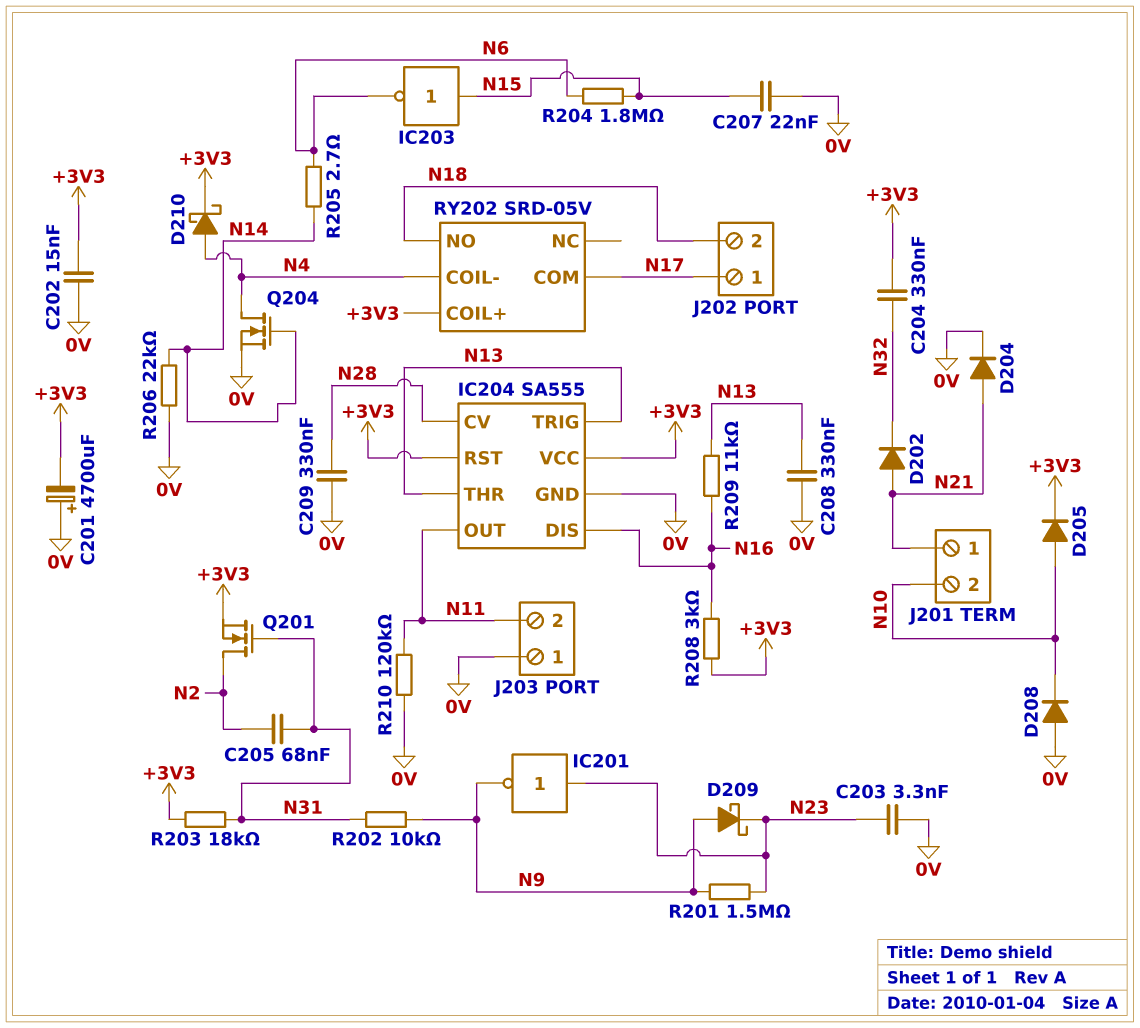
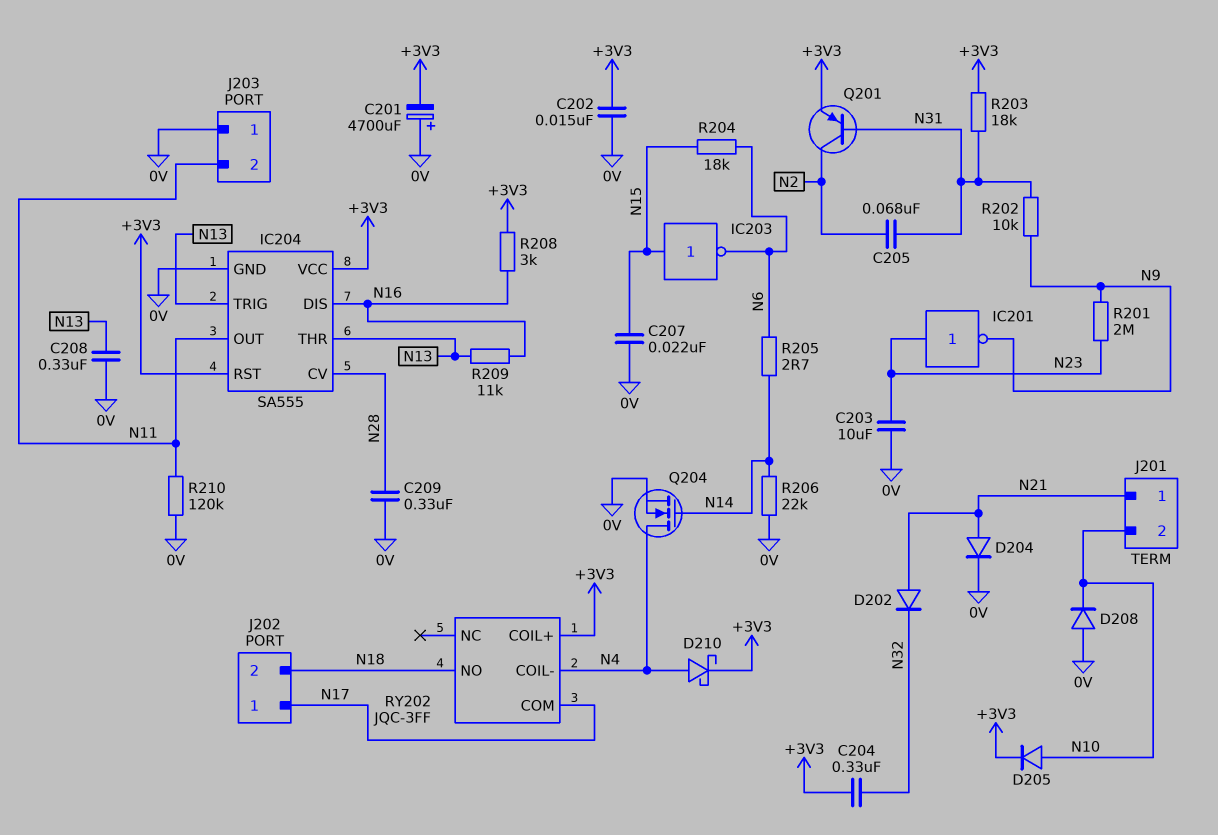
C203: 3.3nF (0V, N23) -> 10uF (0V, N23)
D209: schottky (A N9, K N23) -> none
Q201: NMOS (G N31, D N2, S +3V3) -> PNP (B N31, C N2, E +3V3)
R201: 1.5M (N9, N23) -> 2M (N9, N23)
R204: 1.8M (N6, N15) -> 18k (N6, N15)
RY202: SRD-05V -> JQC-3FF

